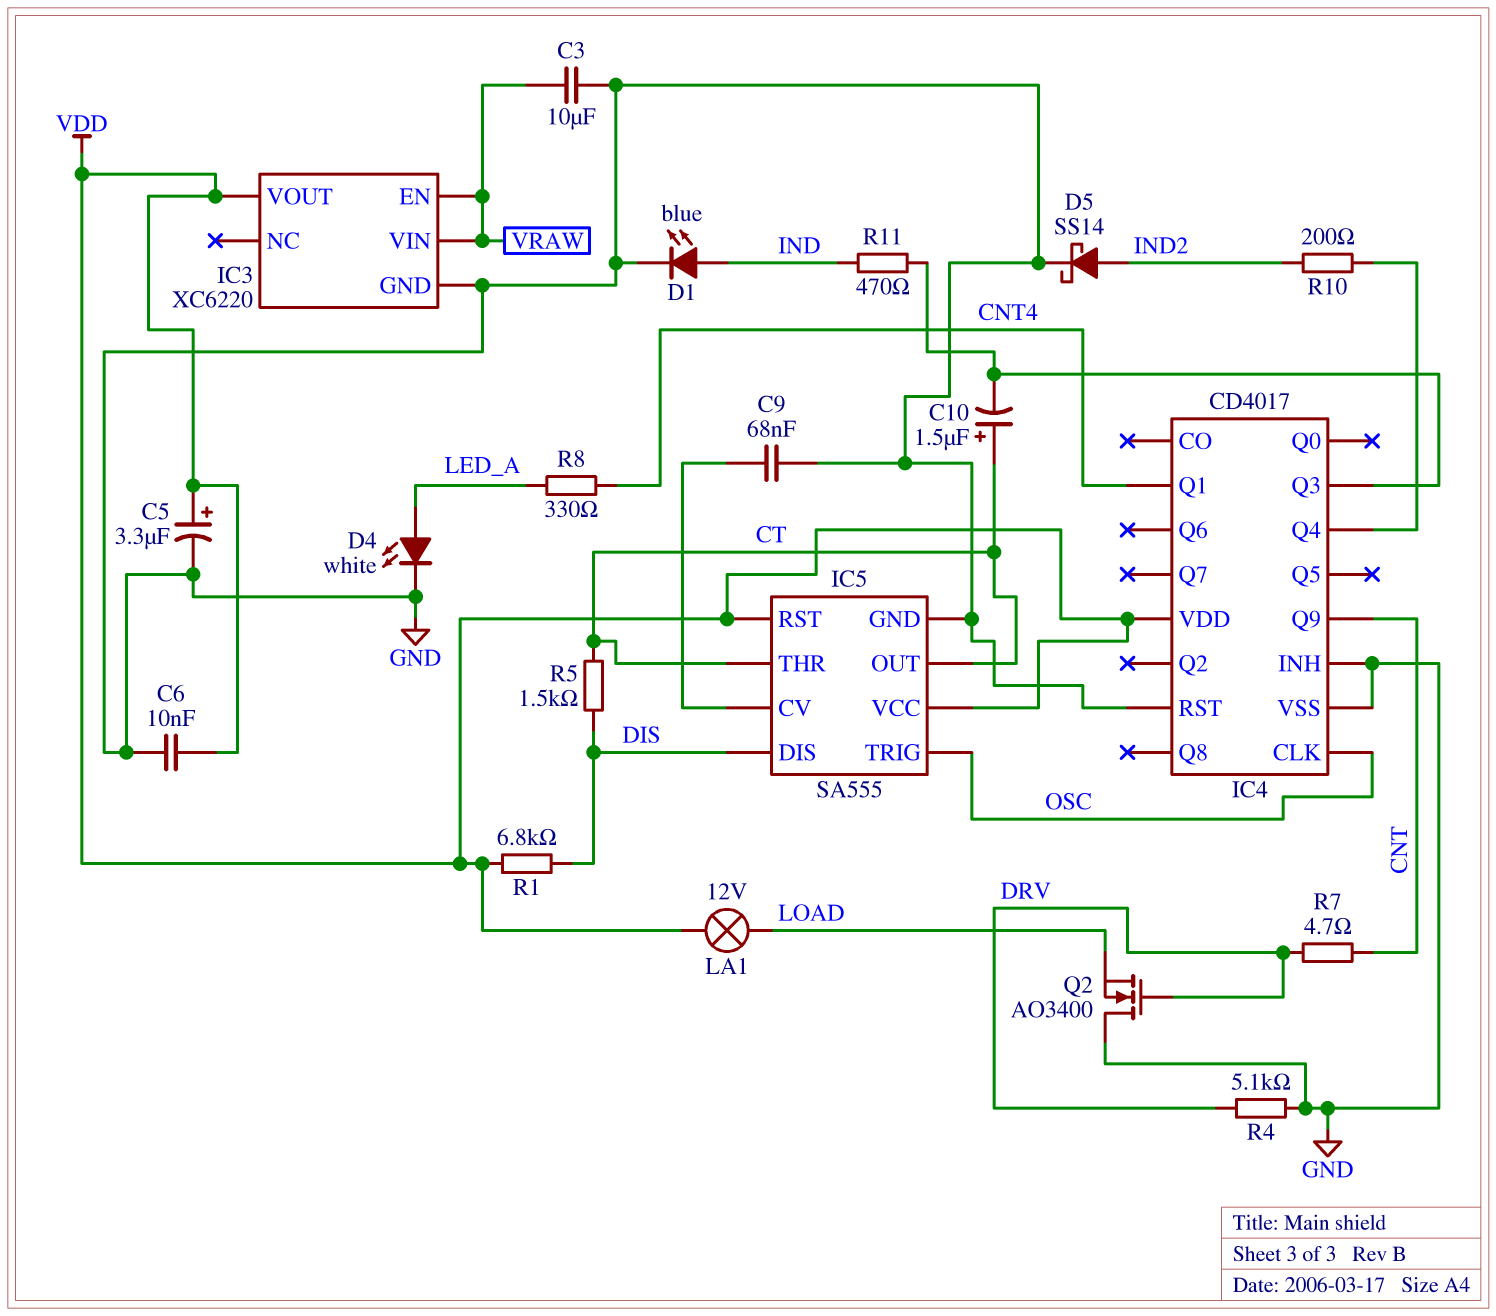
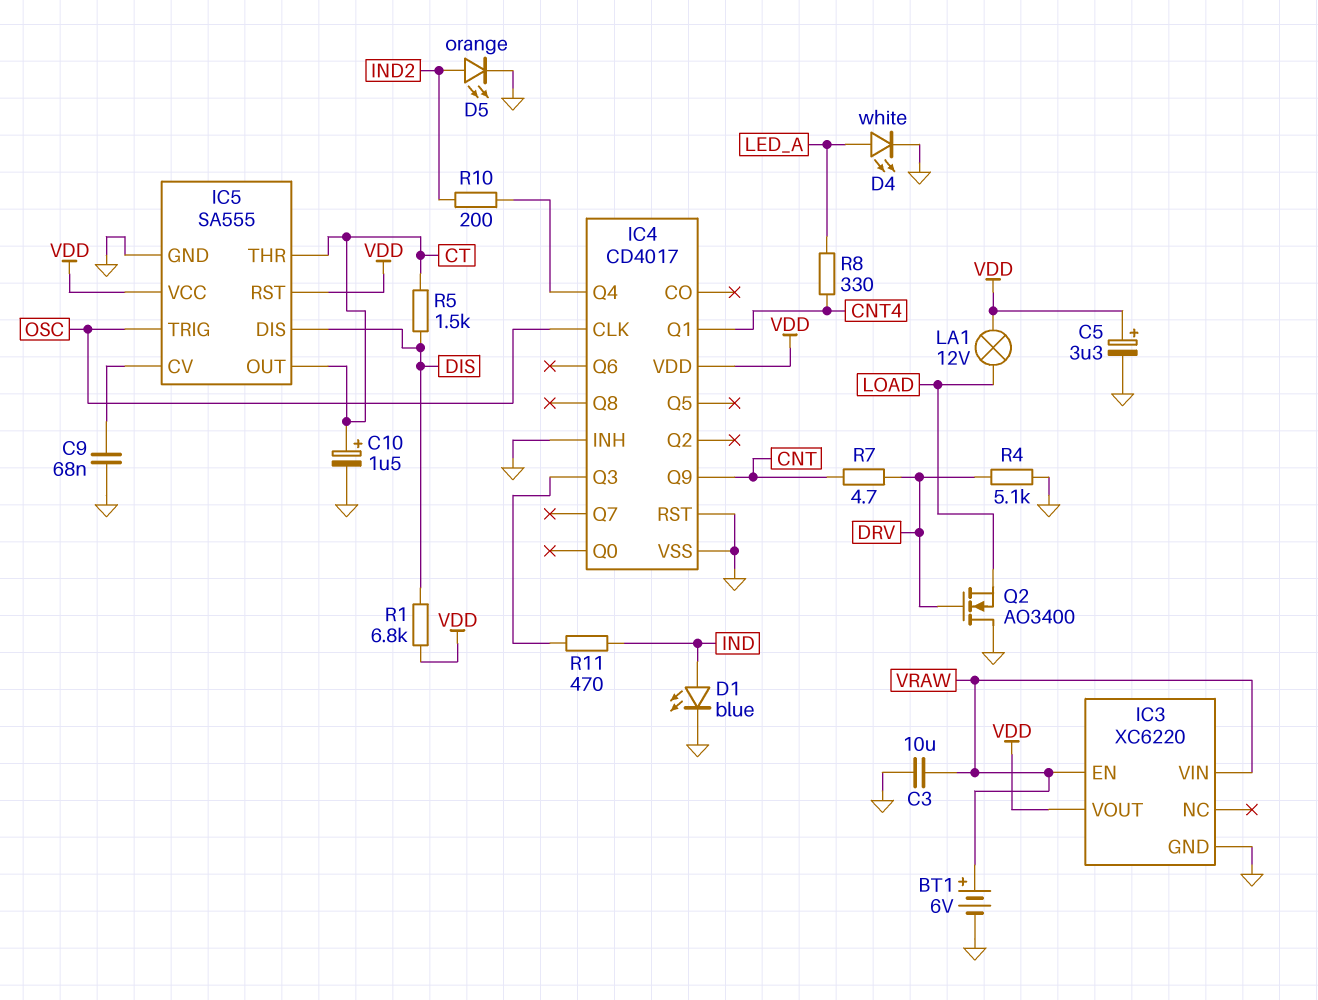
BT1: none -> 6V (plus VRAW, minus GND)
C6: 10nF (GND, VDD) -> none
C10: 1.5uF (plus CT, minus IC4/Q3) -> 1.5uF (plus CT, minus GND)
D5: schottky SS14 (A IND2, K GND) -> LED orange (A IND2, K GND)

